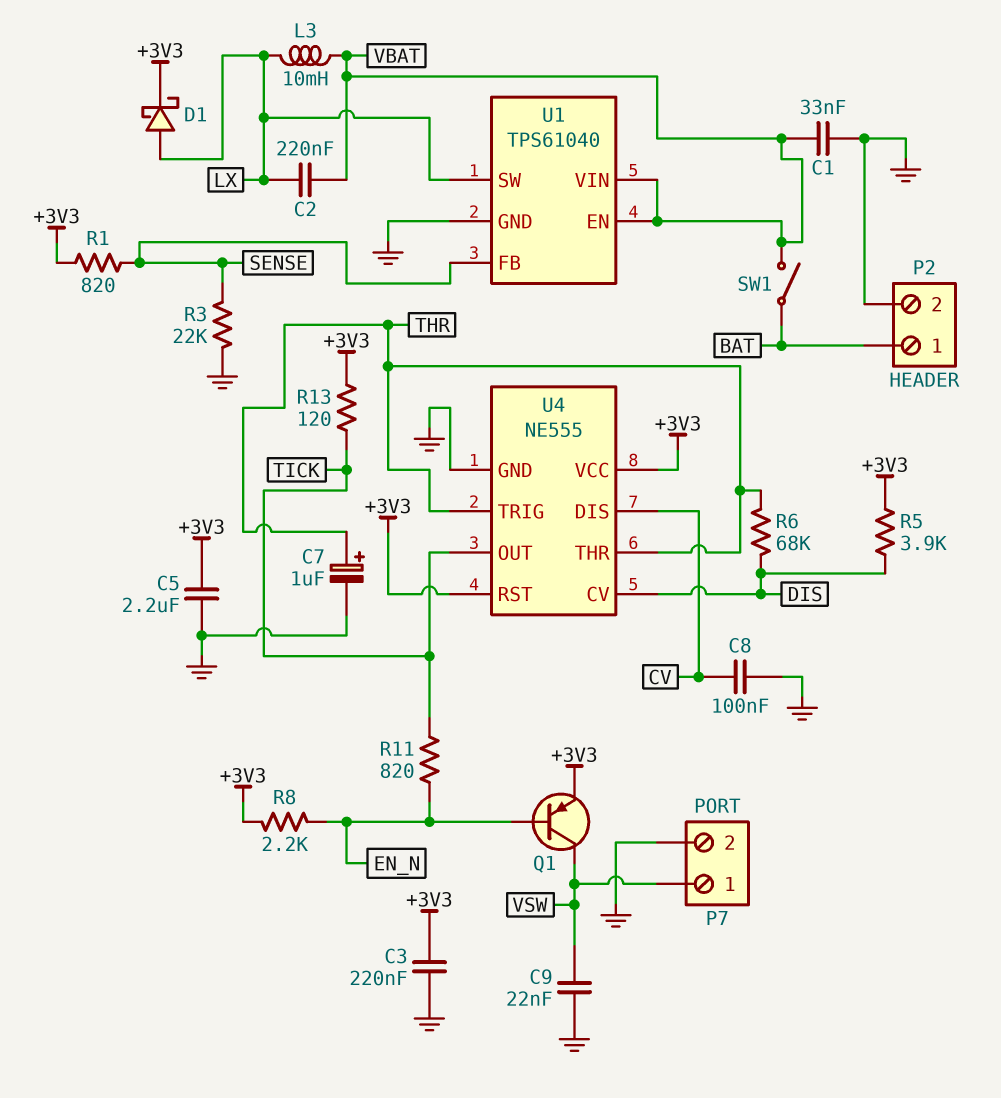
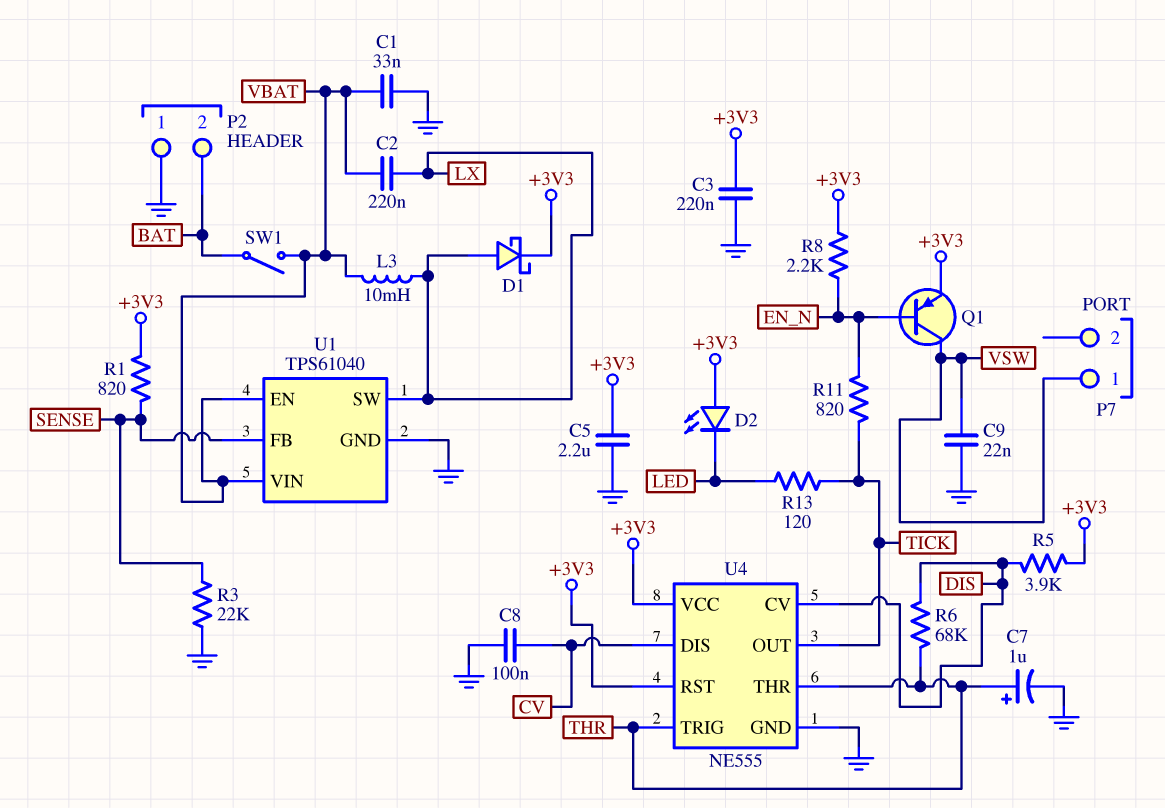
D2: none -> LED (A +3V3, K LED)
P2 pin 1: BAT -> GND
P2 pin 2: GND -> BAT
P7 pin 2: GND -> none
R13: 120 (+3V3, TICK) -> 120 (LED, TICK)

